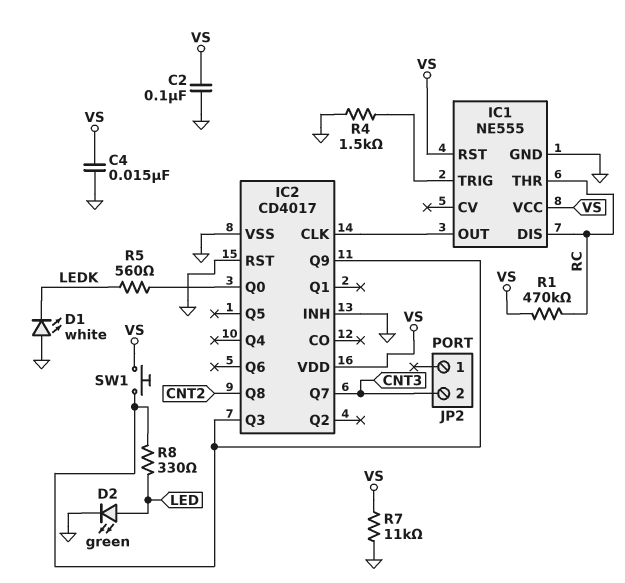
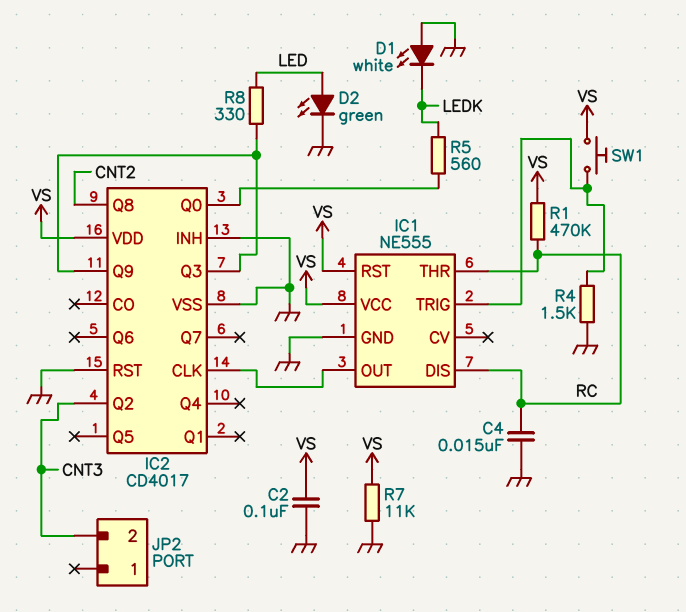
C4: 15nF (GND, VS) -> 15nF (GND, RC)
IC2 pin Q2: none -> CNT3
IC2 pin Q7: CNT3 -> none
SW1: button (IC2/Q3, VS) -> button (IC1/TRIG, VS)

